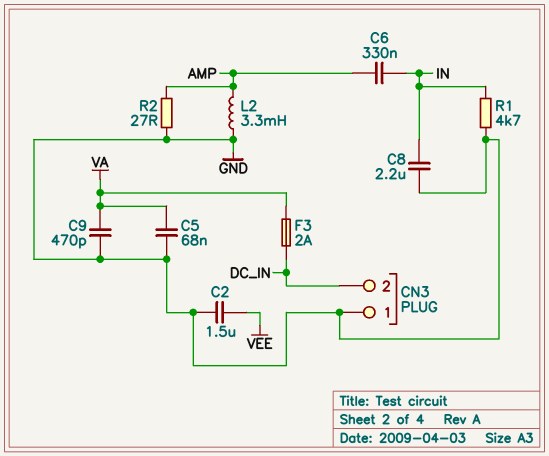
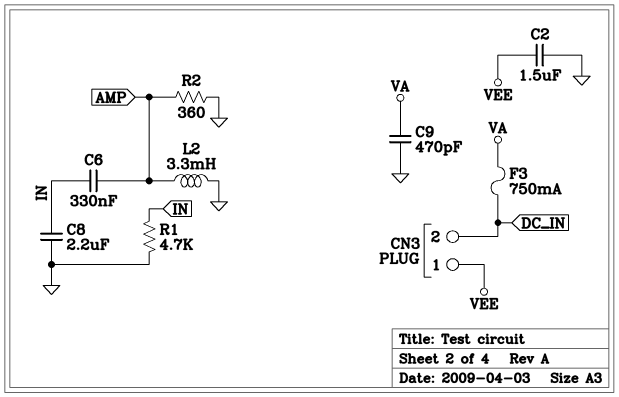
C5: 68nF (GND, VA) -> none
CN3 pin 1: GND -> VEE
F3: 2A (DC_IN, VA) -> 750mA (DC_IN, VA)
R2: 27 (AMP, GND) -> 360 (AMP, GND)

